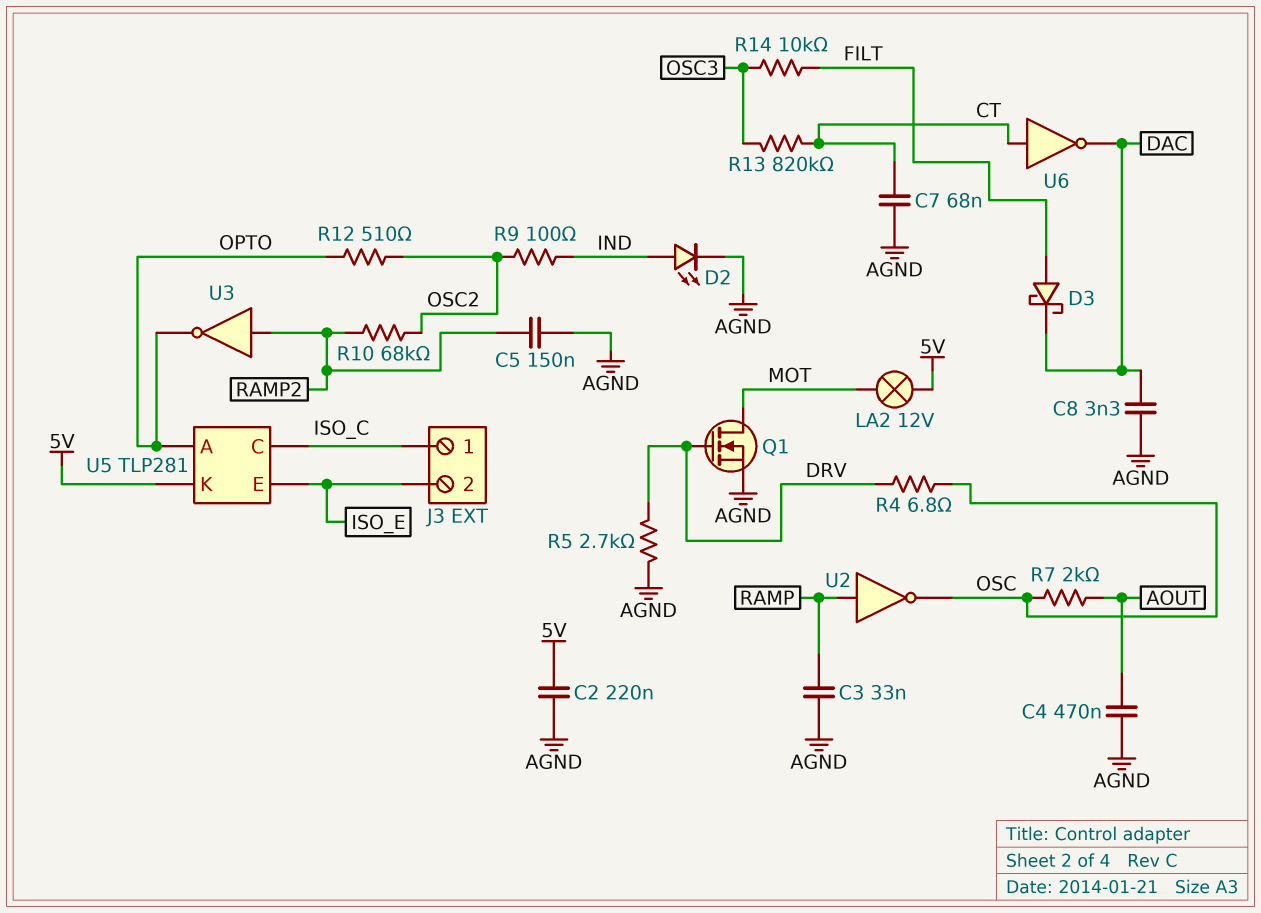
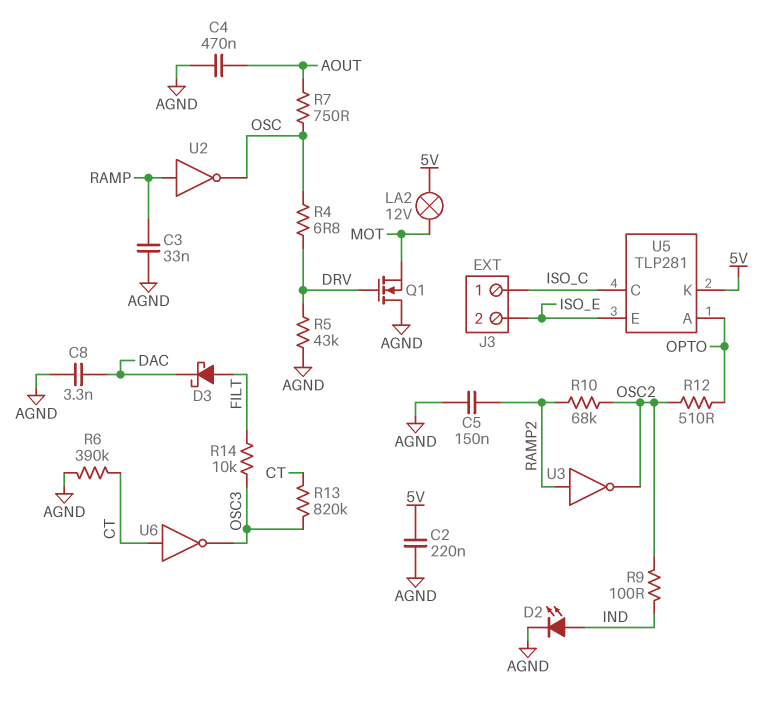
C7: 68nF (AGND, CT) -> none
Q1: NMOS (G DRV, D MOT, S AGND) -> NMOS (G DRV, D AGND, S MOT)
R5: 2.7k (AGND, DRV) -> 43k (AGND, DRV)
R6: none -> 390k (AGND, CT)
R7: 2k (AOUT, OSC) -> 750 (AOUT, OSC)
U3: NOT (in RAMP2, out OPTO) -> NOT (in RAMP2, out OSC2)
U6: NOT (in CT, out DAC) -> NOT (in CT, out OSC3)

